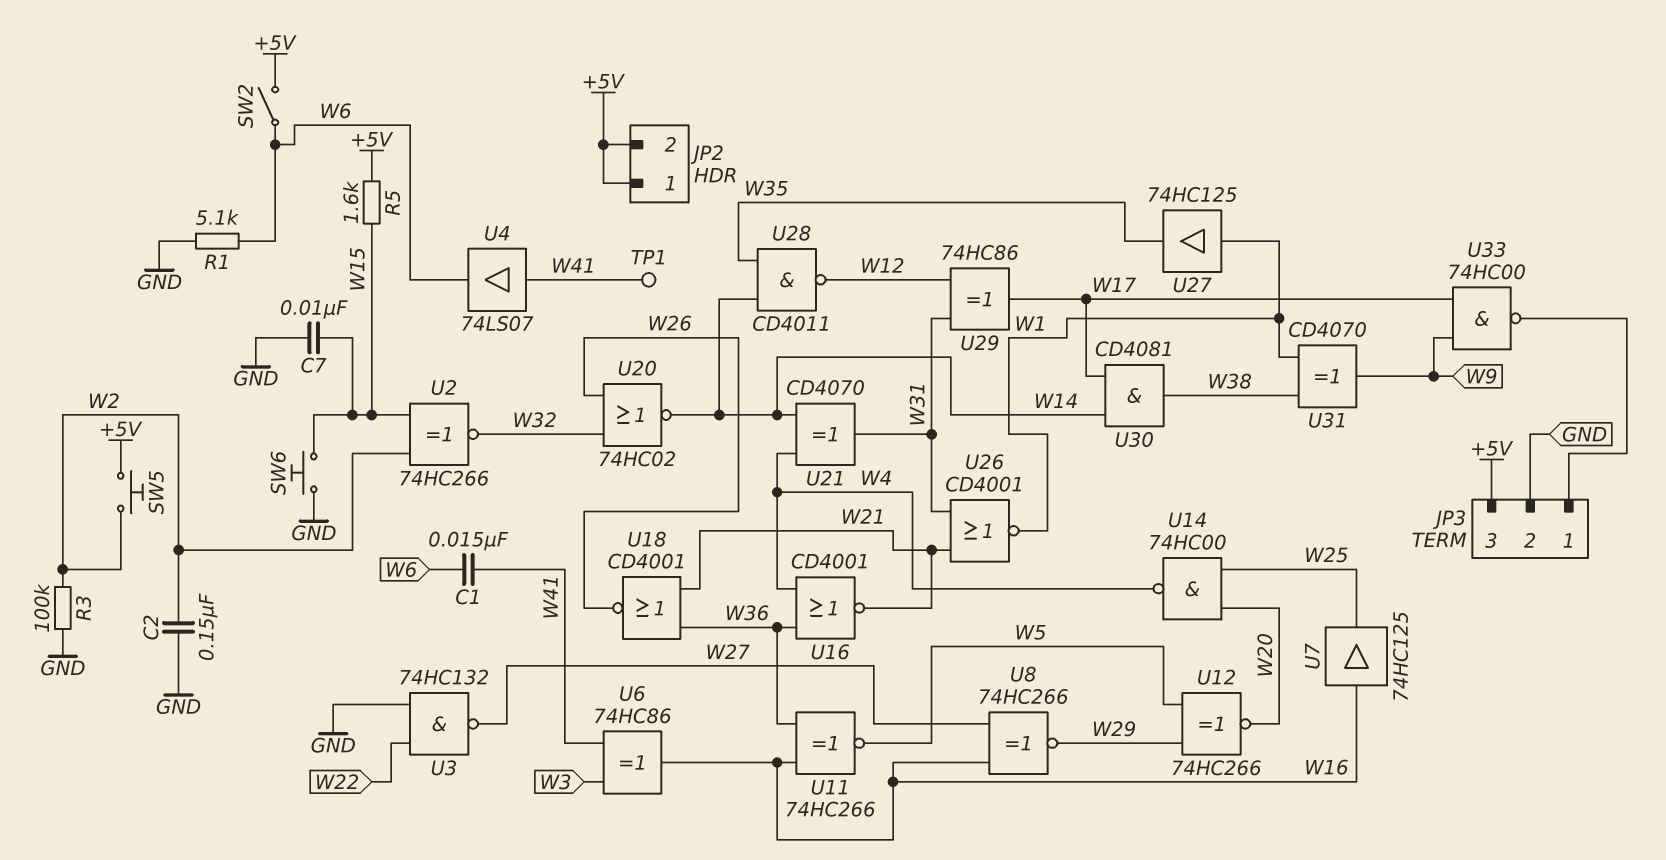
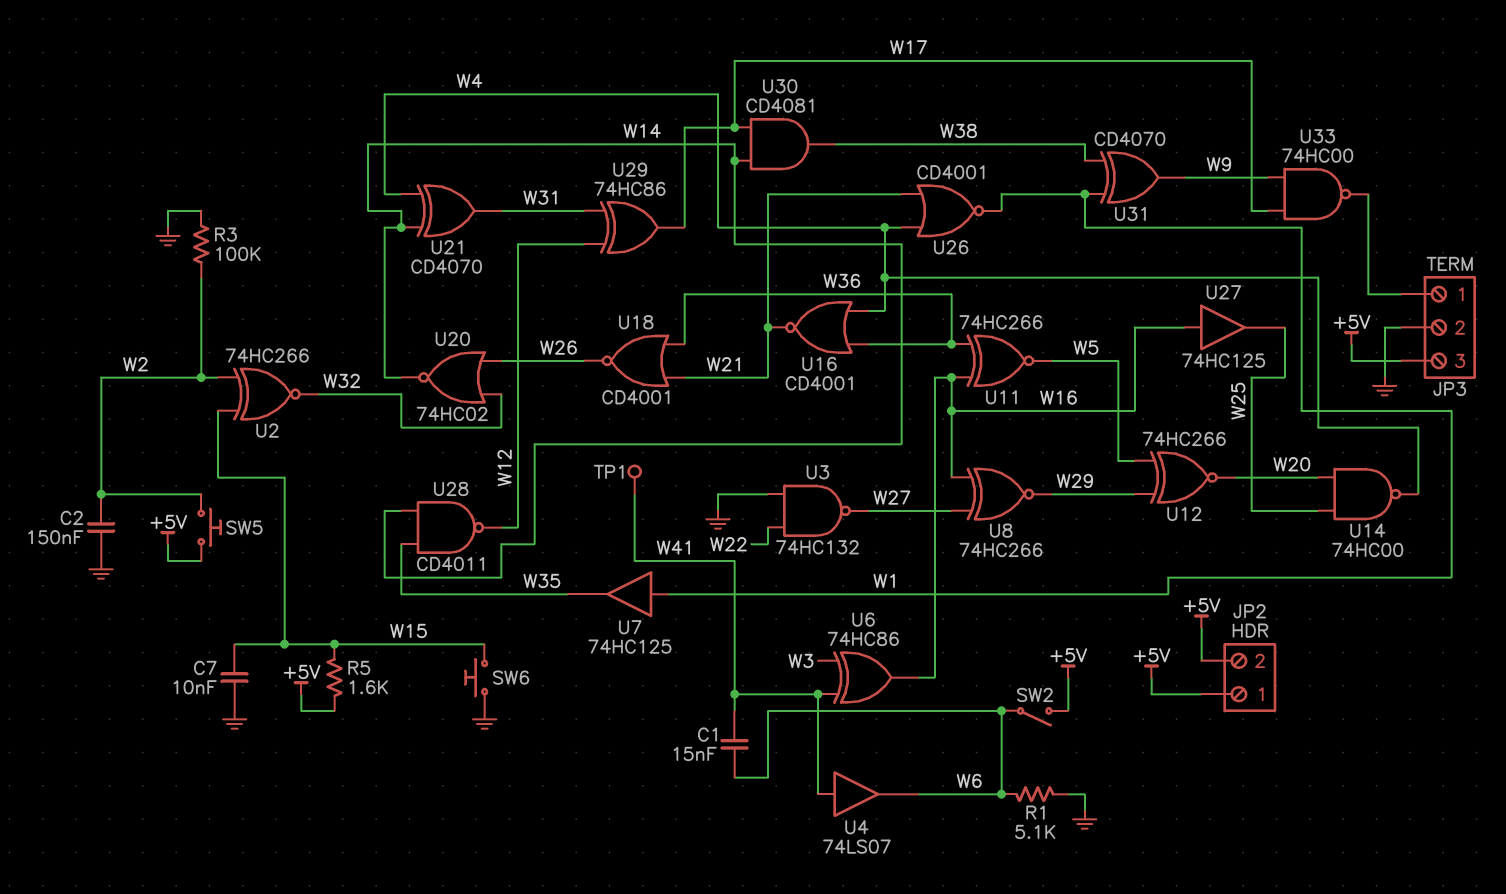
U7: buffer 74HC125 (in W16, out W25) -> buffer 74HC125 (in W1, out W35)
U26: NOR CD4001 (in W21, in W31, out W1) -> NOR CD4001 (in W4, in W21, out W1)
U27: buffer 74HC125 (in W1, out W35) -> buffer 74HC125 (in W16, out W25)

